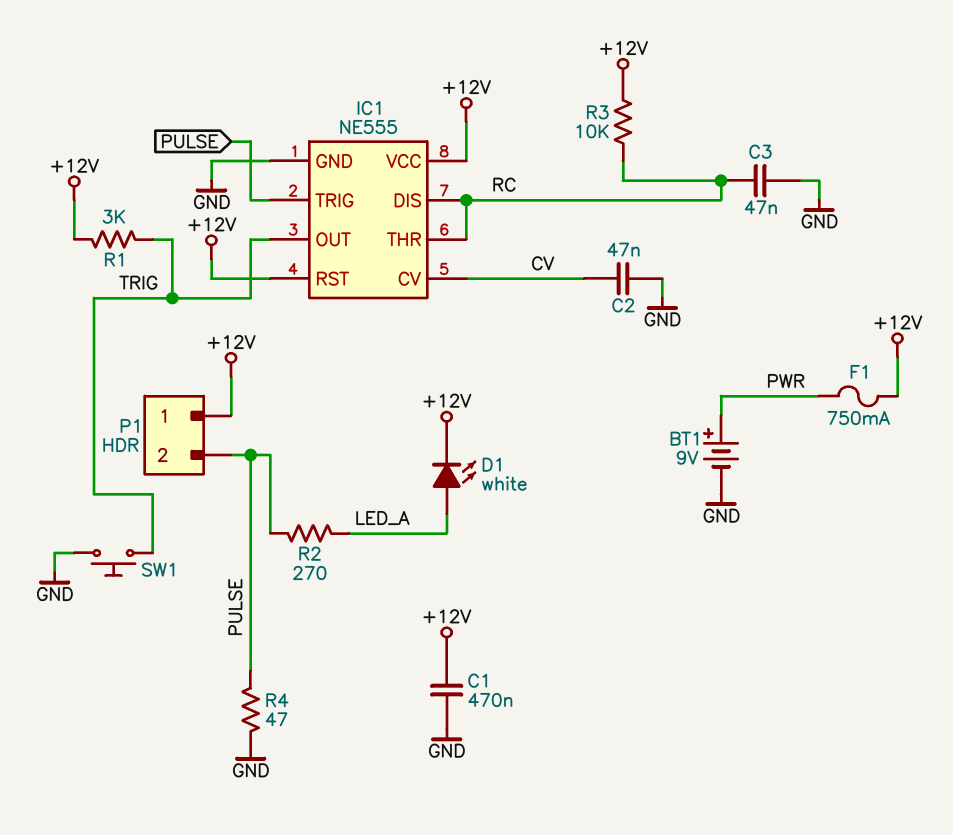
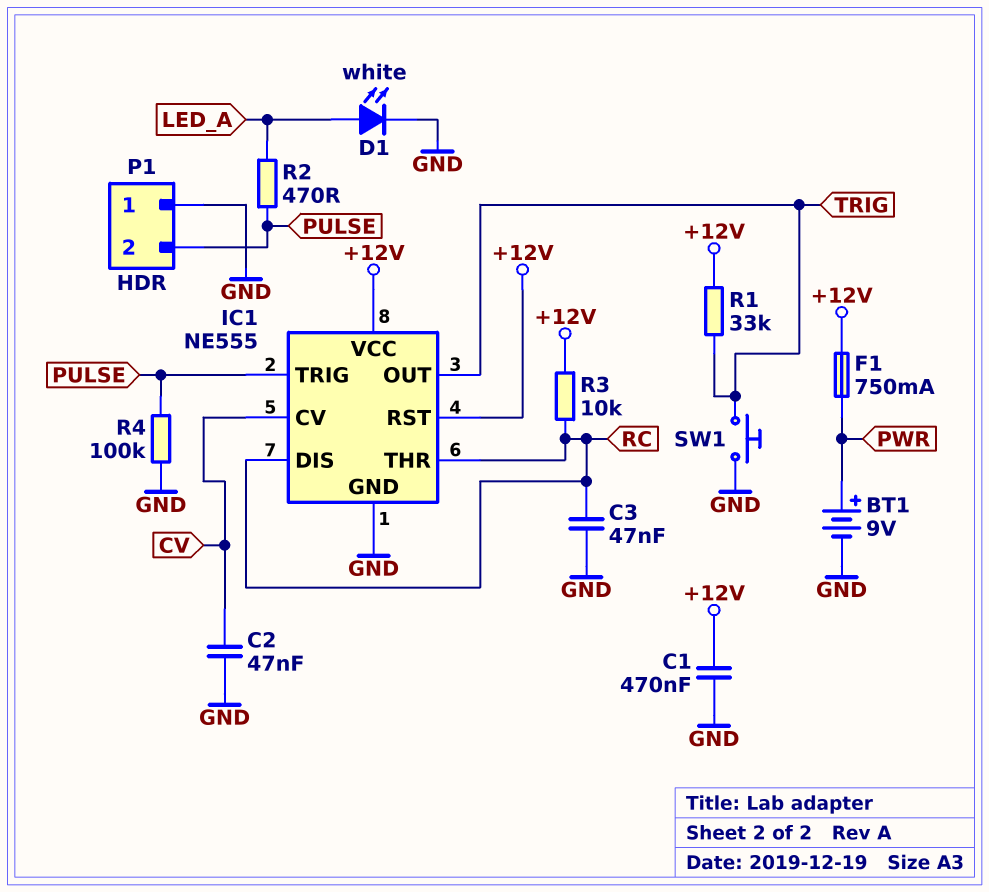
D1: LED white (A LED_A, K +12V) -> LED white (A LED_A, K GND)
P1 pin 1: +12V -> GND
R1: 3k (+12V, TRIG) -> 33k (+12V, TRIG)
R2: 270 (LED_A, PULSE) -> 470 (LED_A, PULSE)
R4: 47 (GND, PULSE) -> 100k (GND, PULSE)

